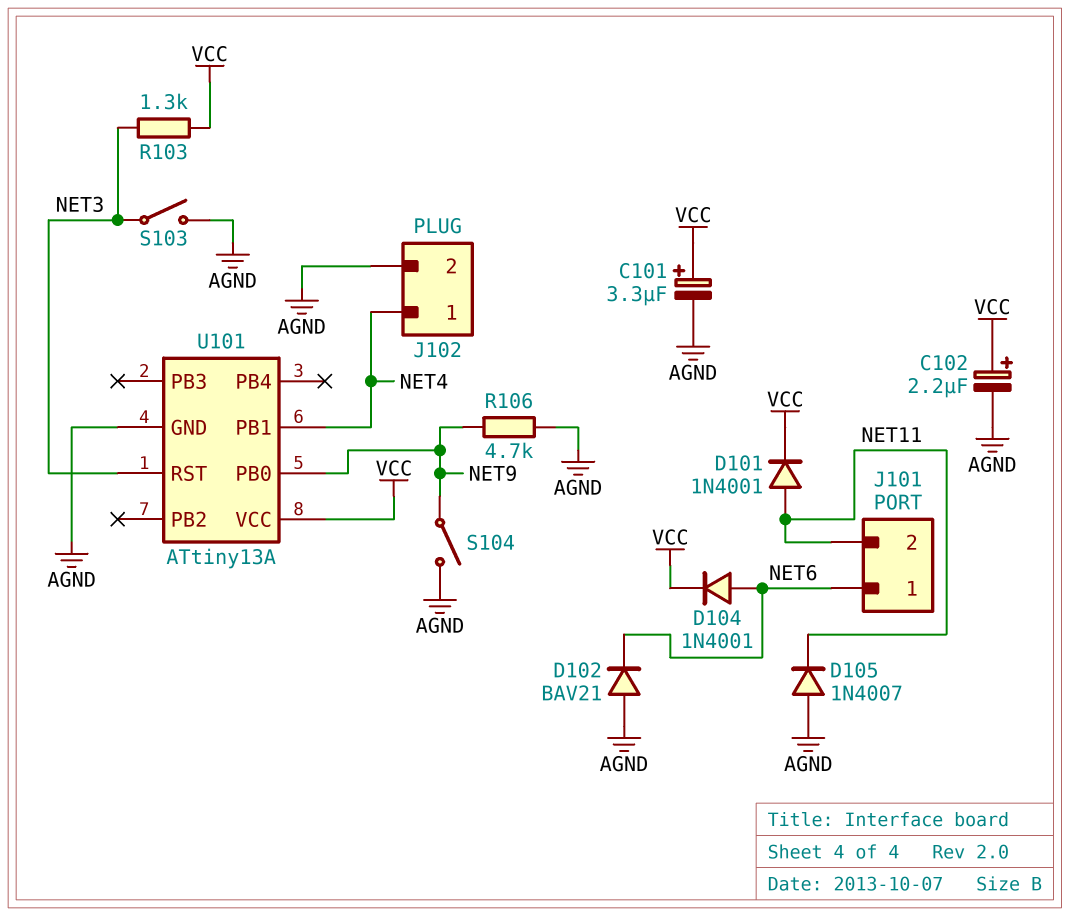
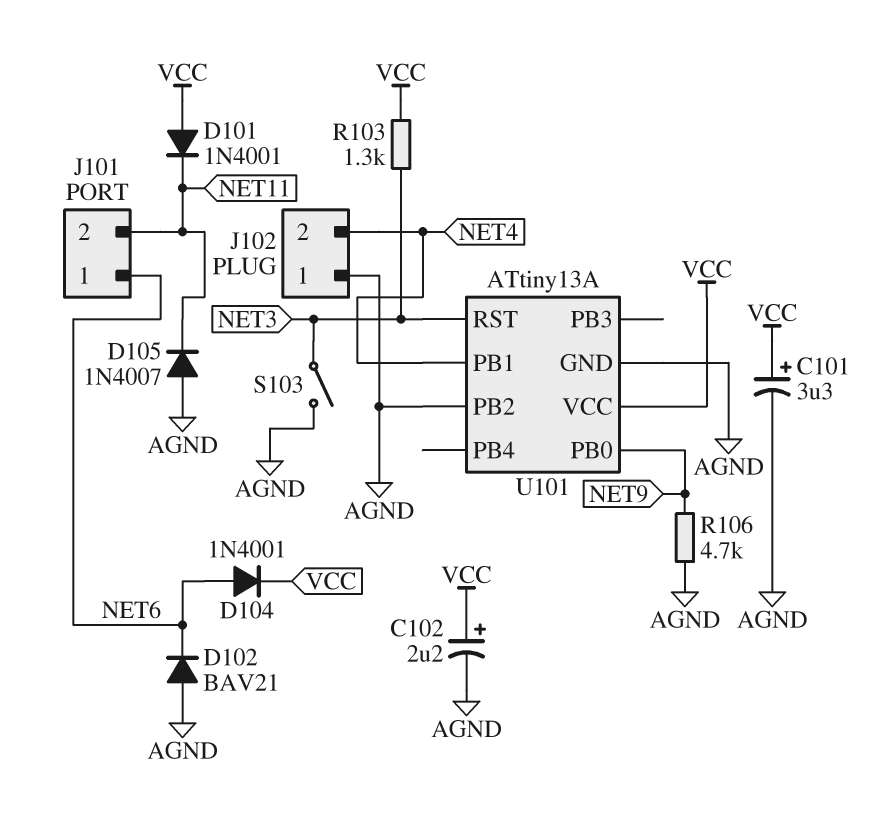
D101: diode 1N4001 (A NET11, K VCC) -> diode 1N4001 (A VCC, K NET11)
J102 pin 1: NET4 -> AGND
J102 pin 2: AGND -> NET4
S104: switch (AGND, NET9) -> none
U101 pin PB2: none -> AGND

